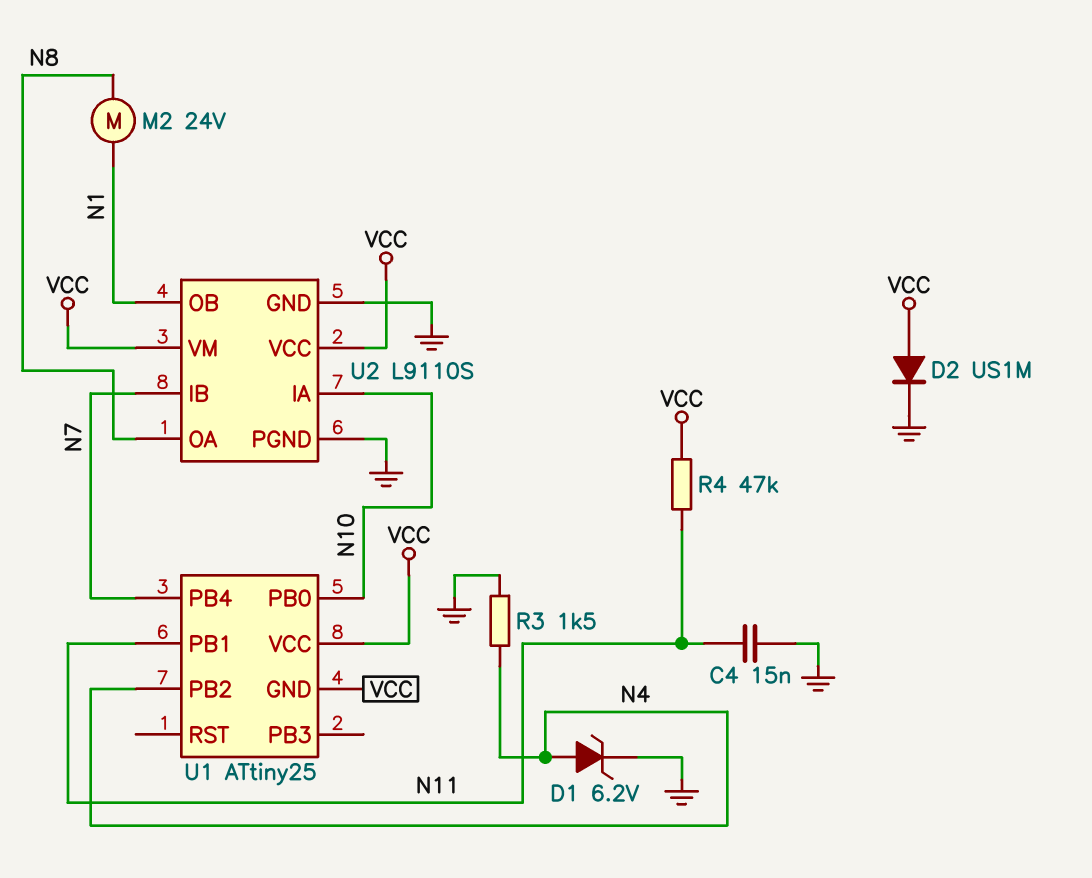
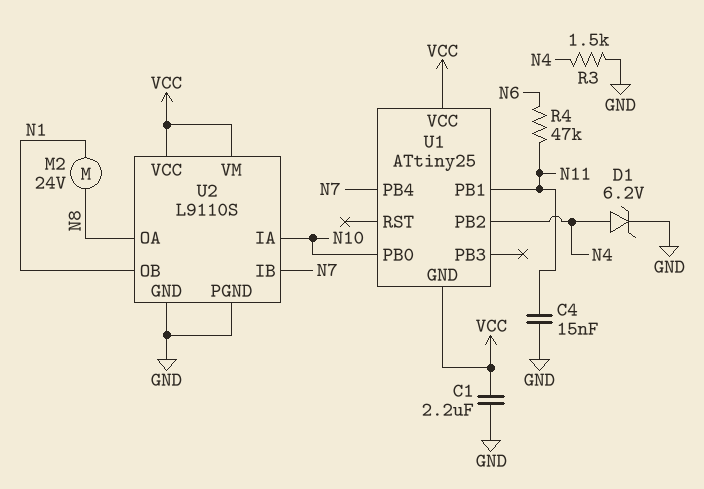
C1: none -> 2.2uF (GND, VCC)
D2: diode US1M (A VCC, K GND) -> none
R4: 47k (N11, VCC) -> 47k (N6, N11)

